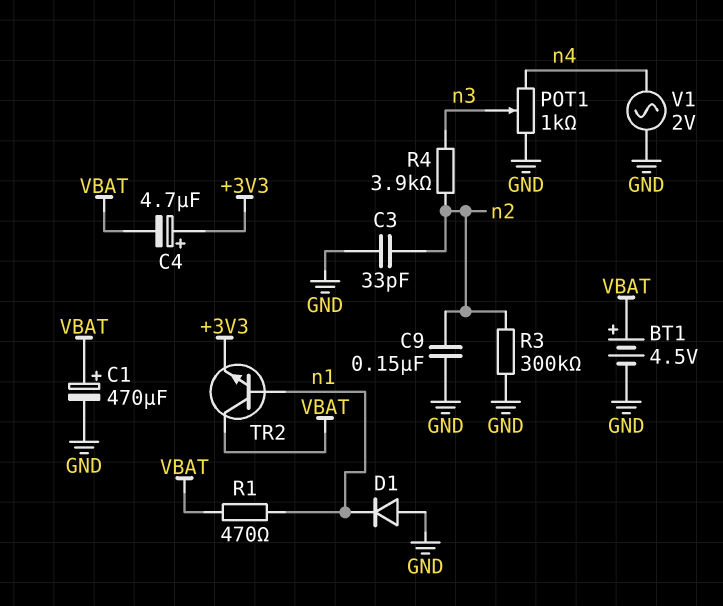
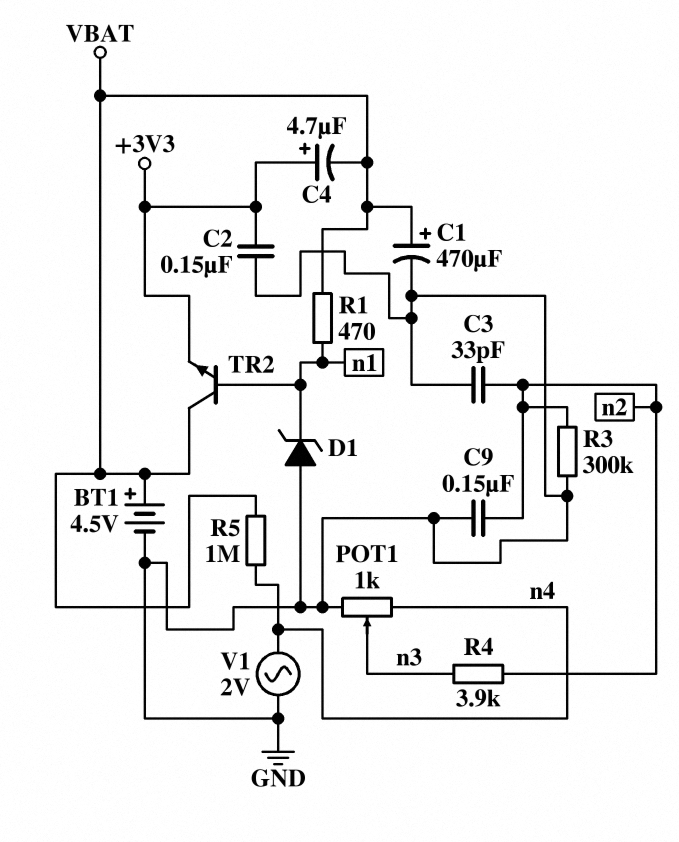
C2: none -> 150nF (+3V3, GND)
D1: diode (A GND, K n1) -> zener (A GND, K n1)
R5: none -> 1M (VBAT, n4)

